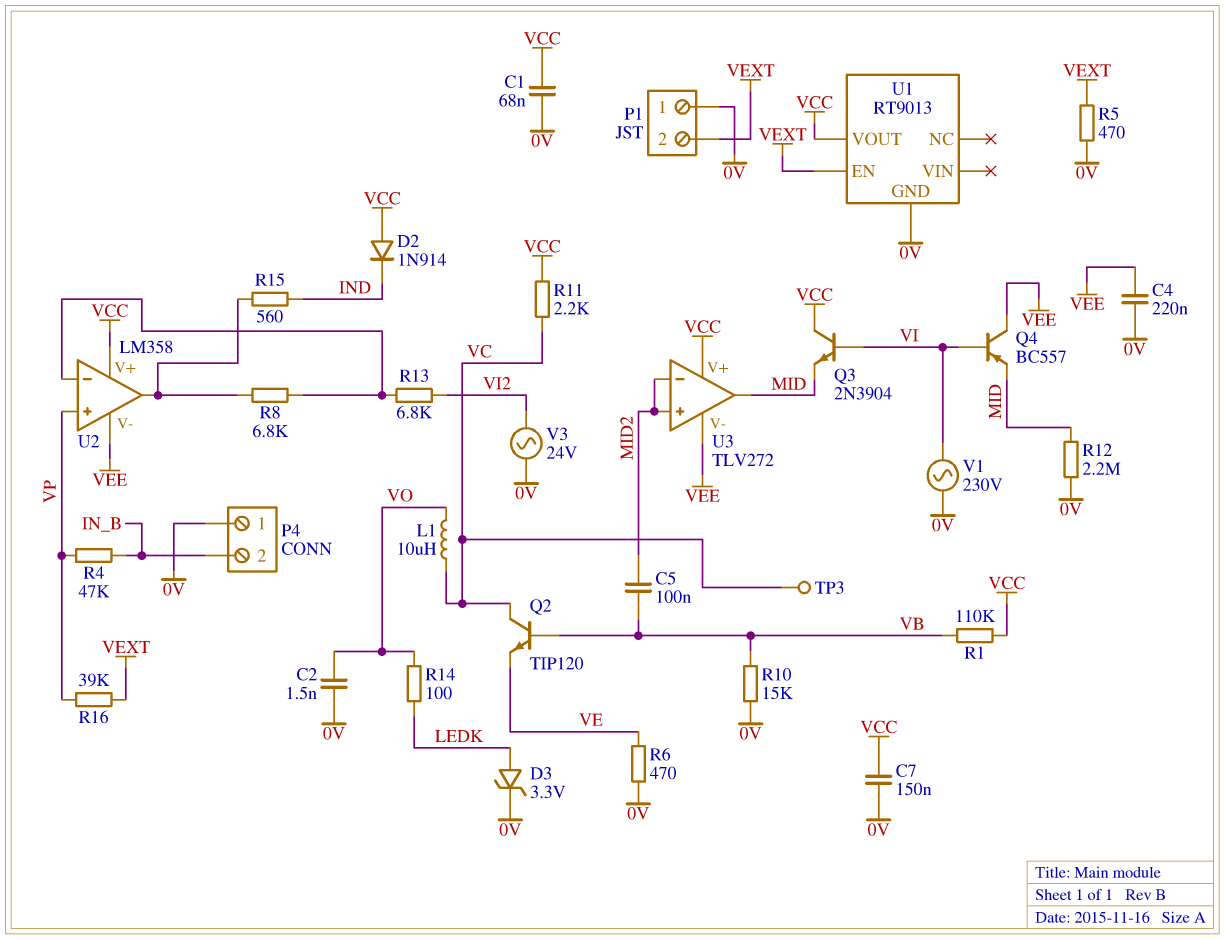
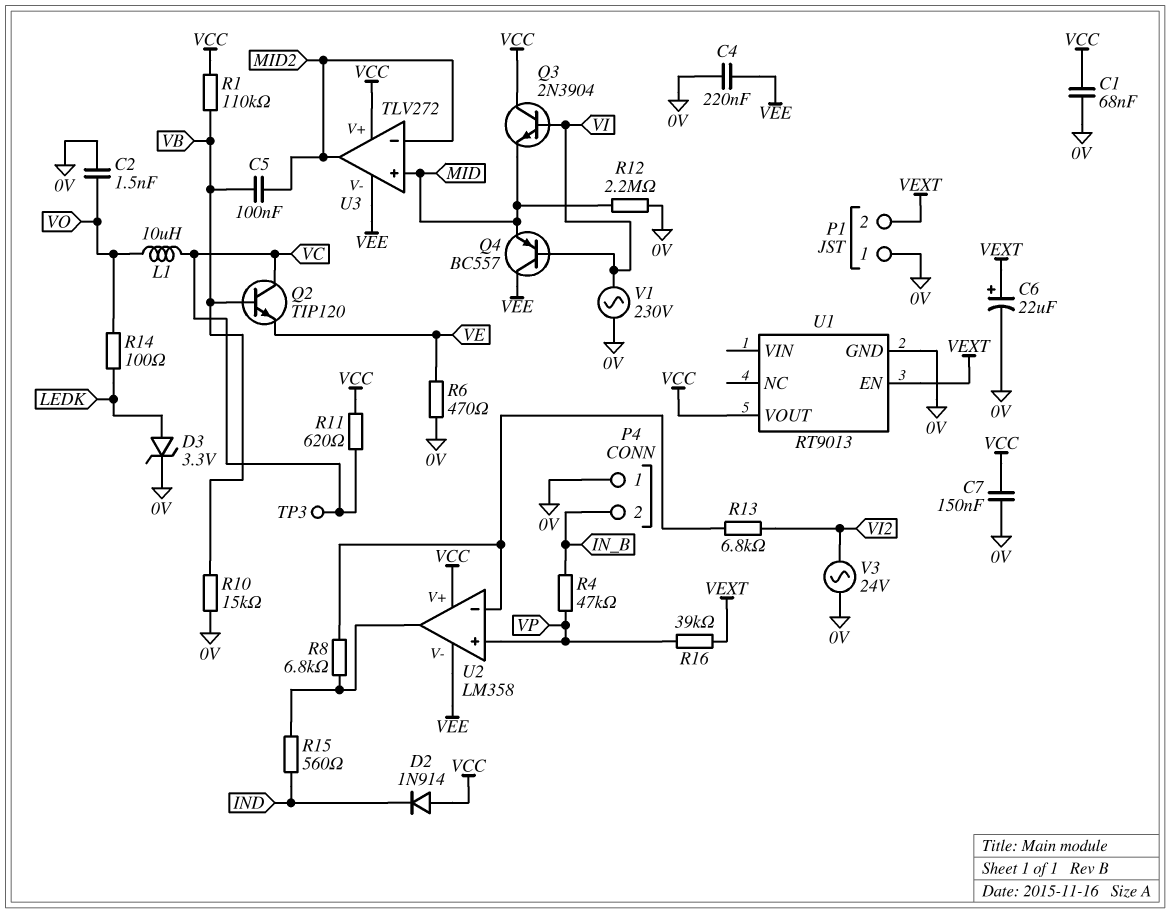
C6: none -> 22uF (plus VEXT, minus 0V)
R5: 470 (0V, VEXT) -> none
R11: 2.2k (VC, VCC) -> 620 (VC, VCC)
U3 pin in+: MID2 -> MID
U3 pin out: MID -> MID2

